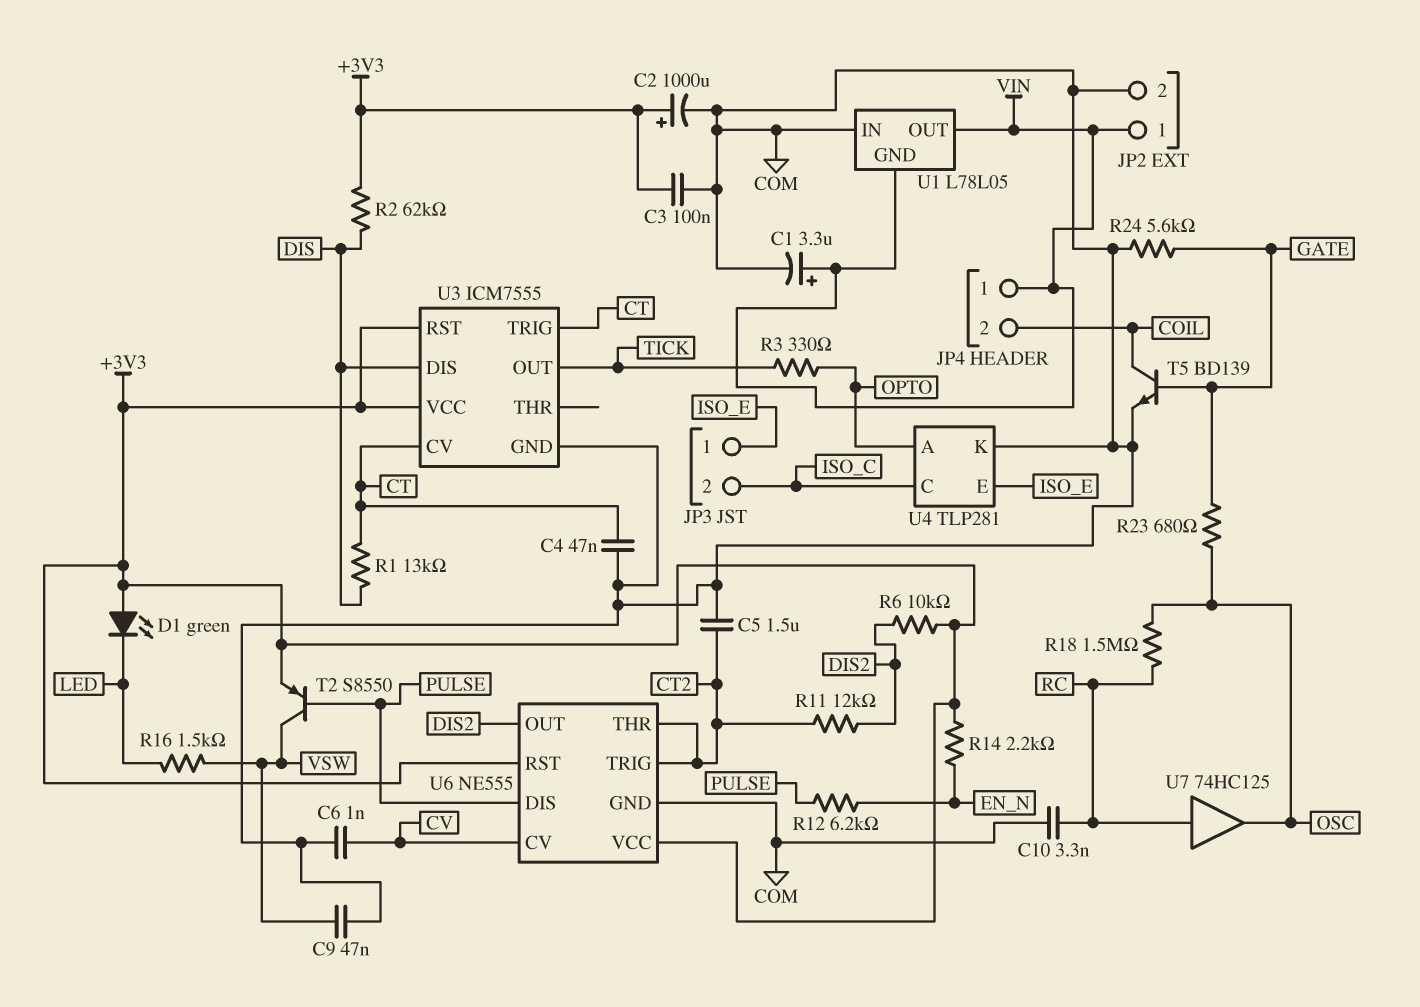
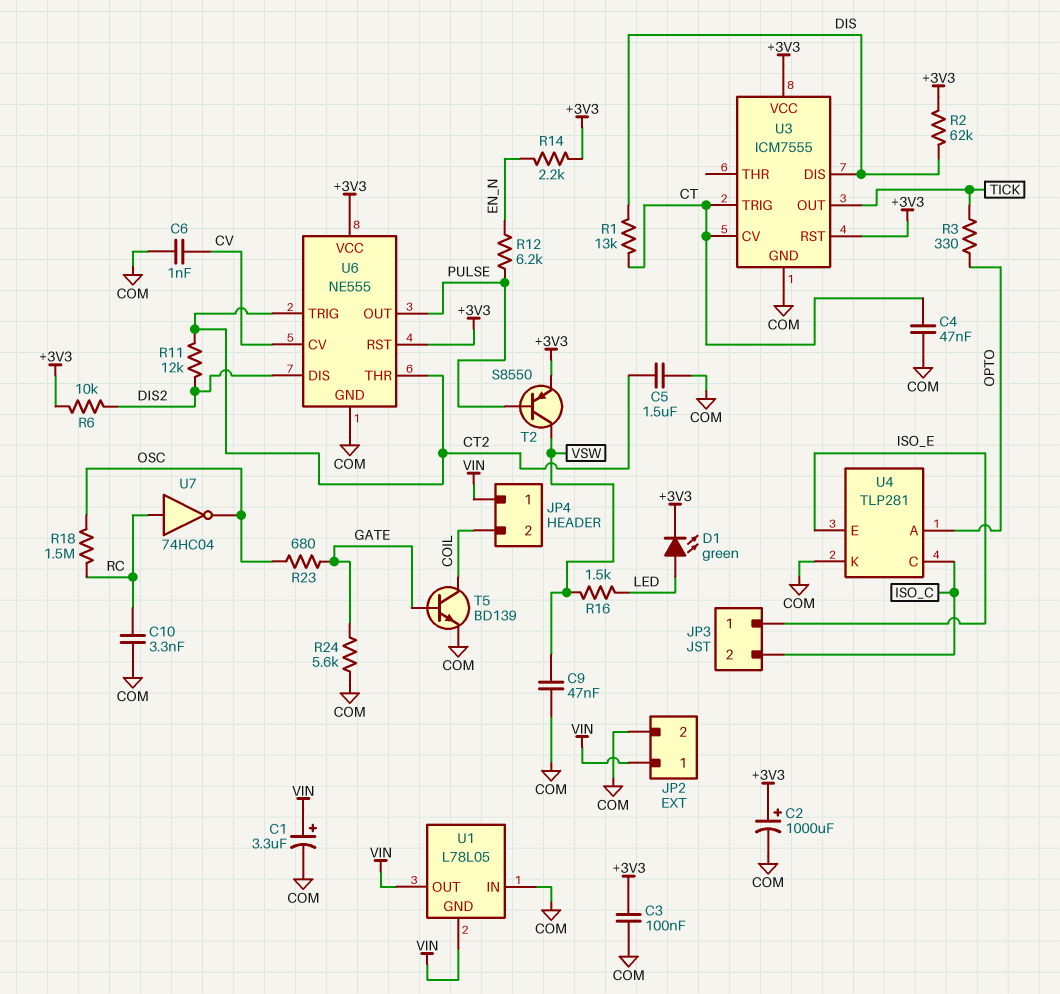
D1: LED green (A +3V3, K LED) -> LED green (A LED, K +3V3)
U6 pin DIS: PULSE -> DIS2
U6 pin OUT: DIS2 -> PULSE
U7: buffer 74HC125 (in RC, out OSC) -> NOT 74HC04 (in RC, out OSC)

